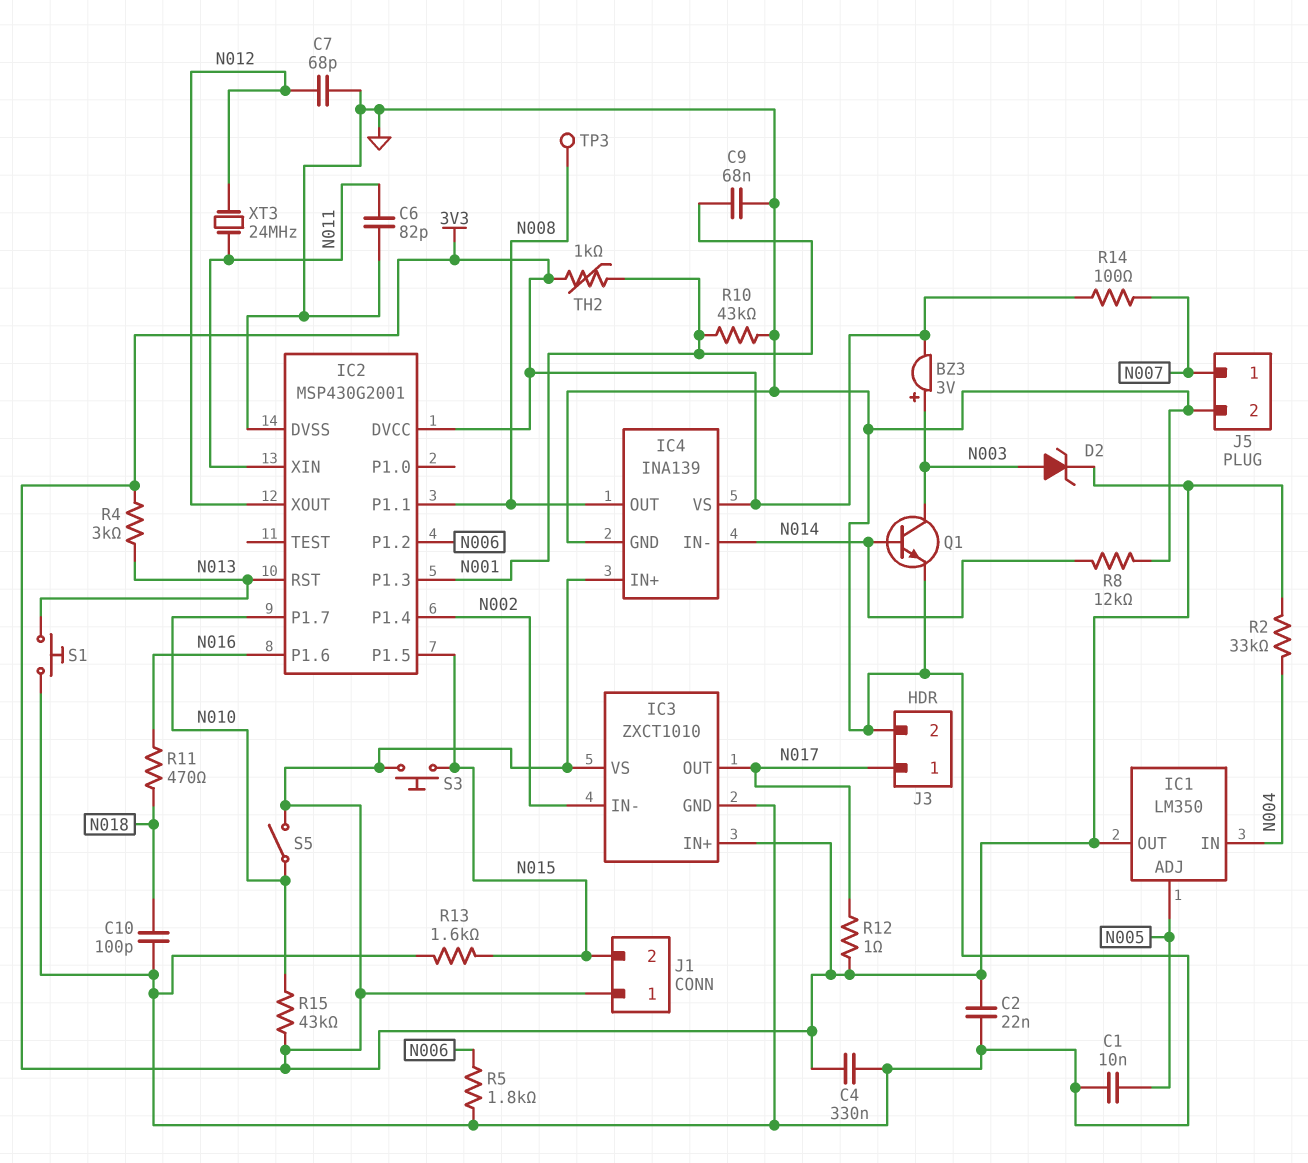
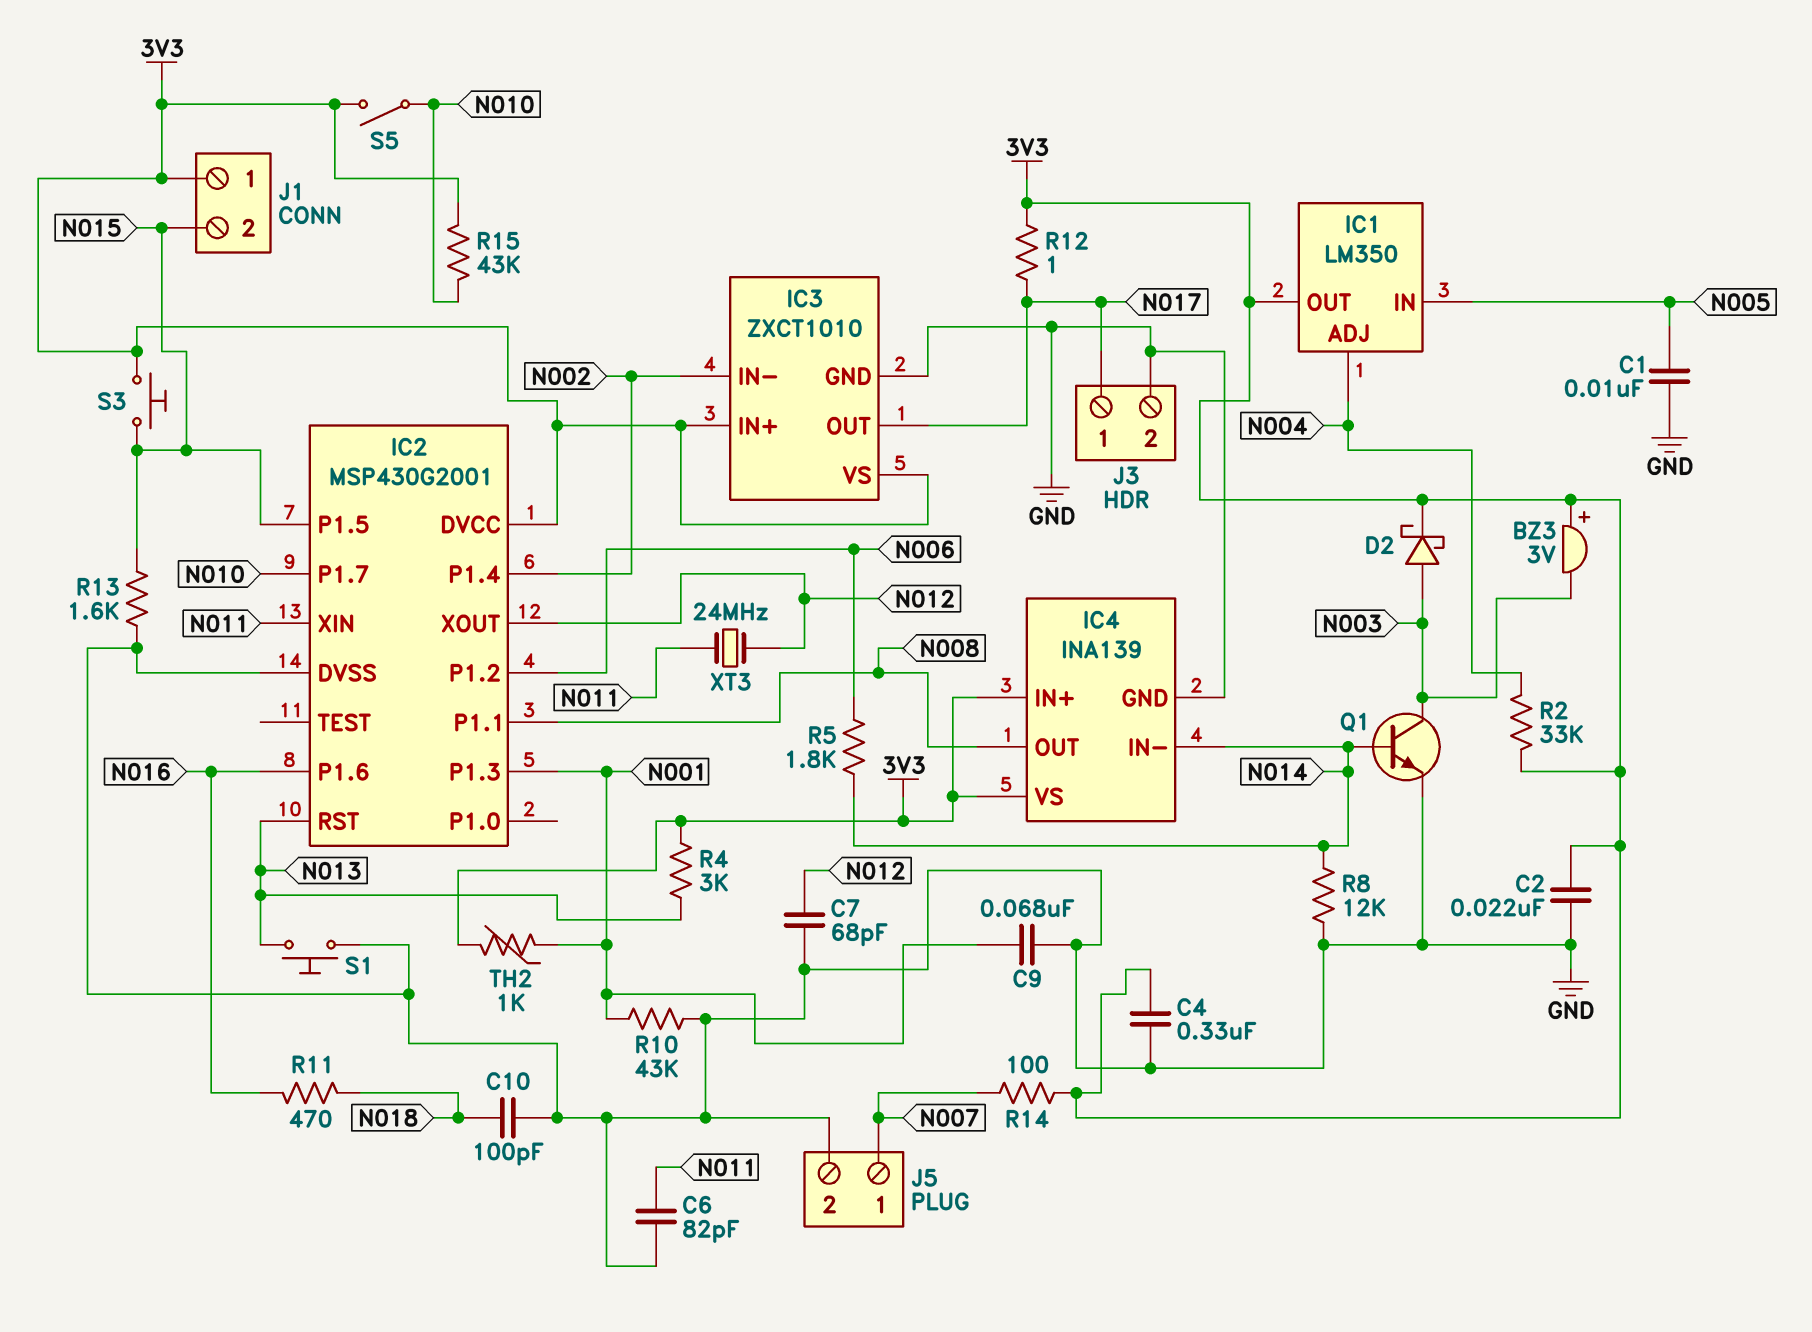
BZ3: buzzer 3V (plus N003, minus 3V3) -> buzzer 3V (plus 3V3, minus N003)
D2: zener (A N003, K 3V3) -> schottky (A N003, K 3V3)
IC1 pin ADJ: N005 -> N004
IC1 pin IN: N004 -> N005
R5: 1.8k (GND, N006) -> 1.8k (N006, N014)
TP3: test point (N008) -> none

